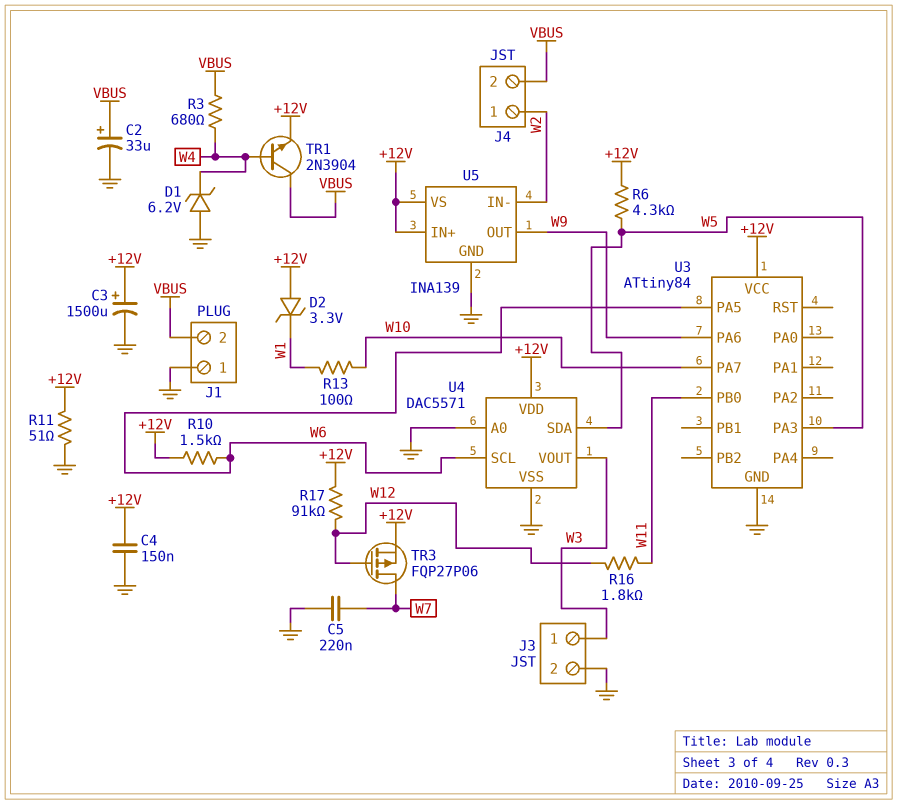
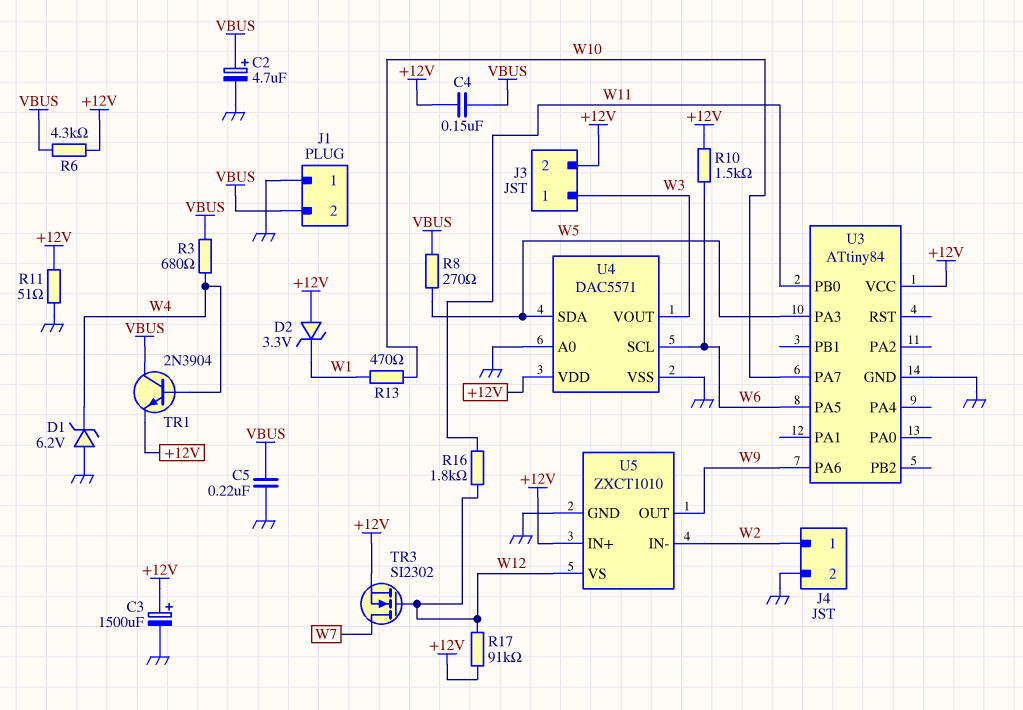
C2: 33uF (plus VBUS, minus GND) -> 4.7uF (plus VBUS, minus GND)
C4: 150nF (+12V, GND) -> 150nF (+12V, VBUS)
C5: 220nF (GND, W7) -> 220nF (GND, VBUS)
J3 pin 2: GND -> +12V
J4 pin 2: VBUS -> GND
R6: 4.3k (+12V, W5) -> 4.3k (+12V, VBUS)
R8: none -> 270 (VBUS, W5)
R13: 100 (W1, W10) -> 470 (W1, W10)
TR3: PMOS FQP27P06 (G W12, D W7, S +12V) -> NMOS SI2302 (G W12, D W7, S +12V)
U5: INA139 -> ZXCT1010
U5 pin VS: +12V -> W12

